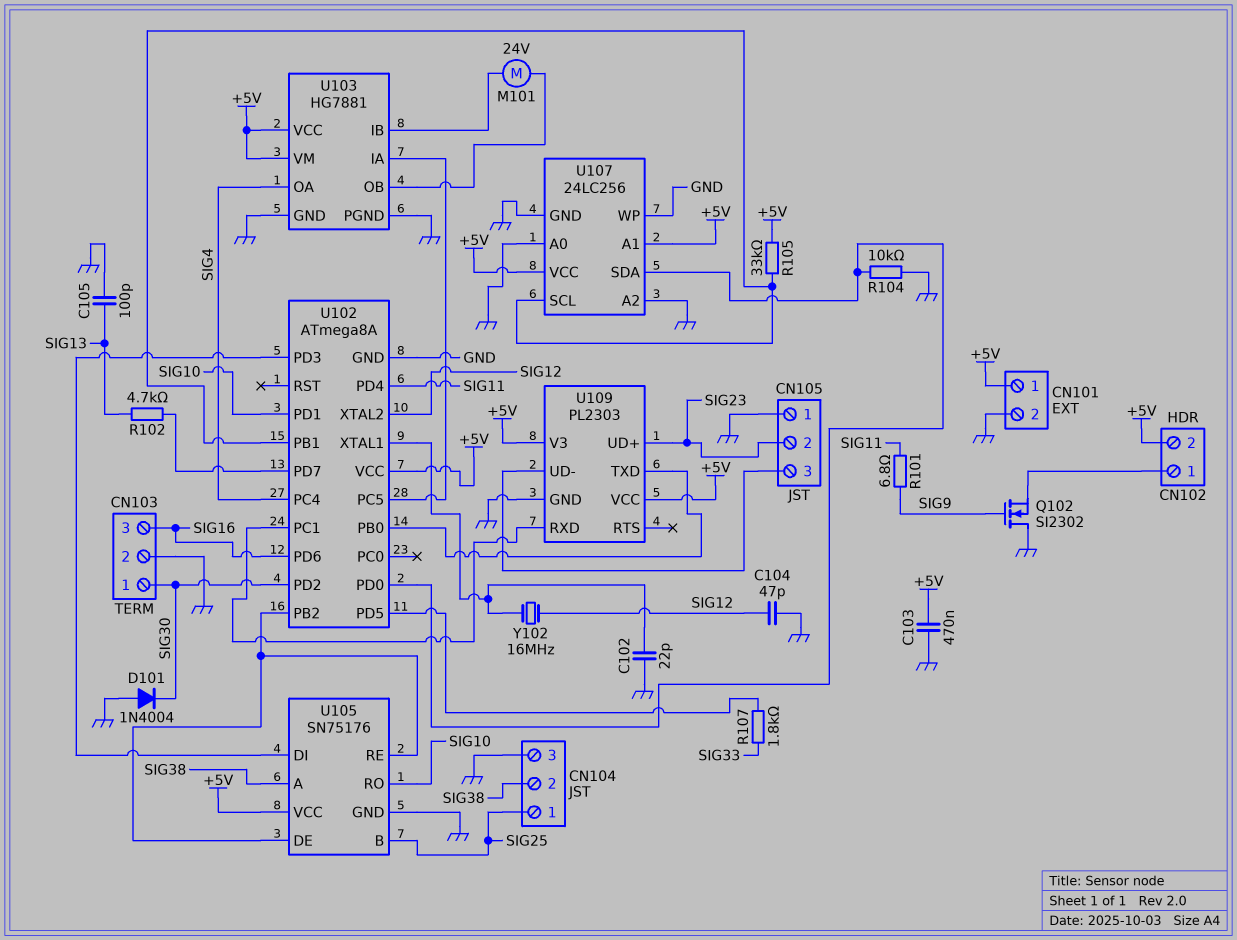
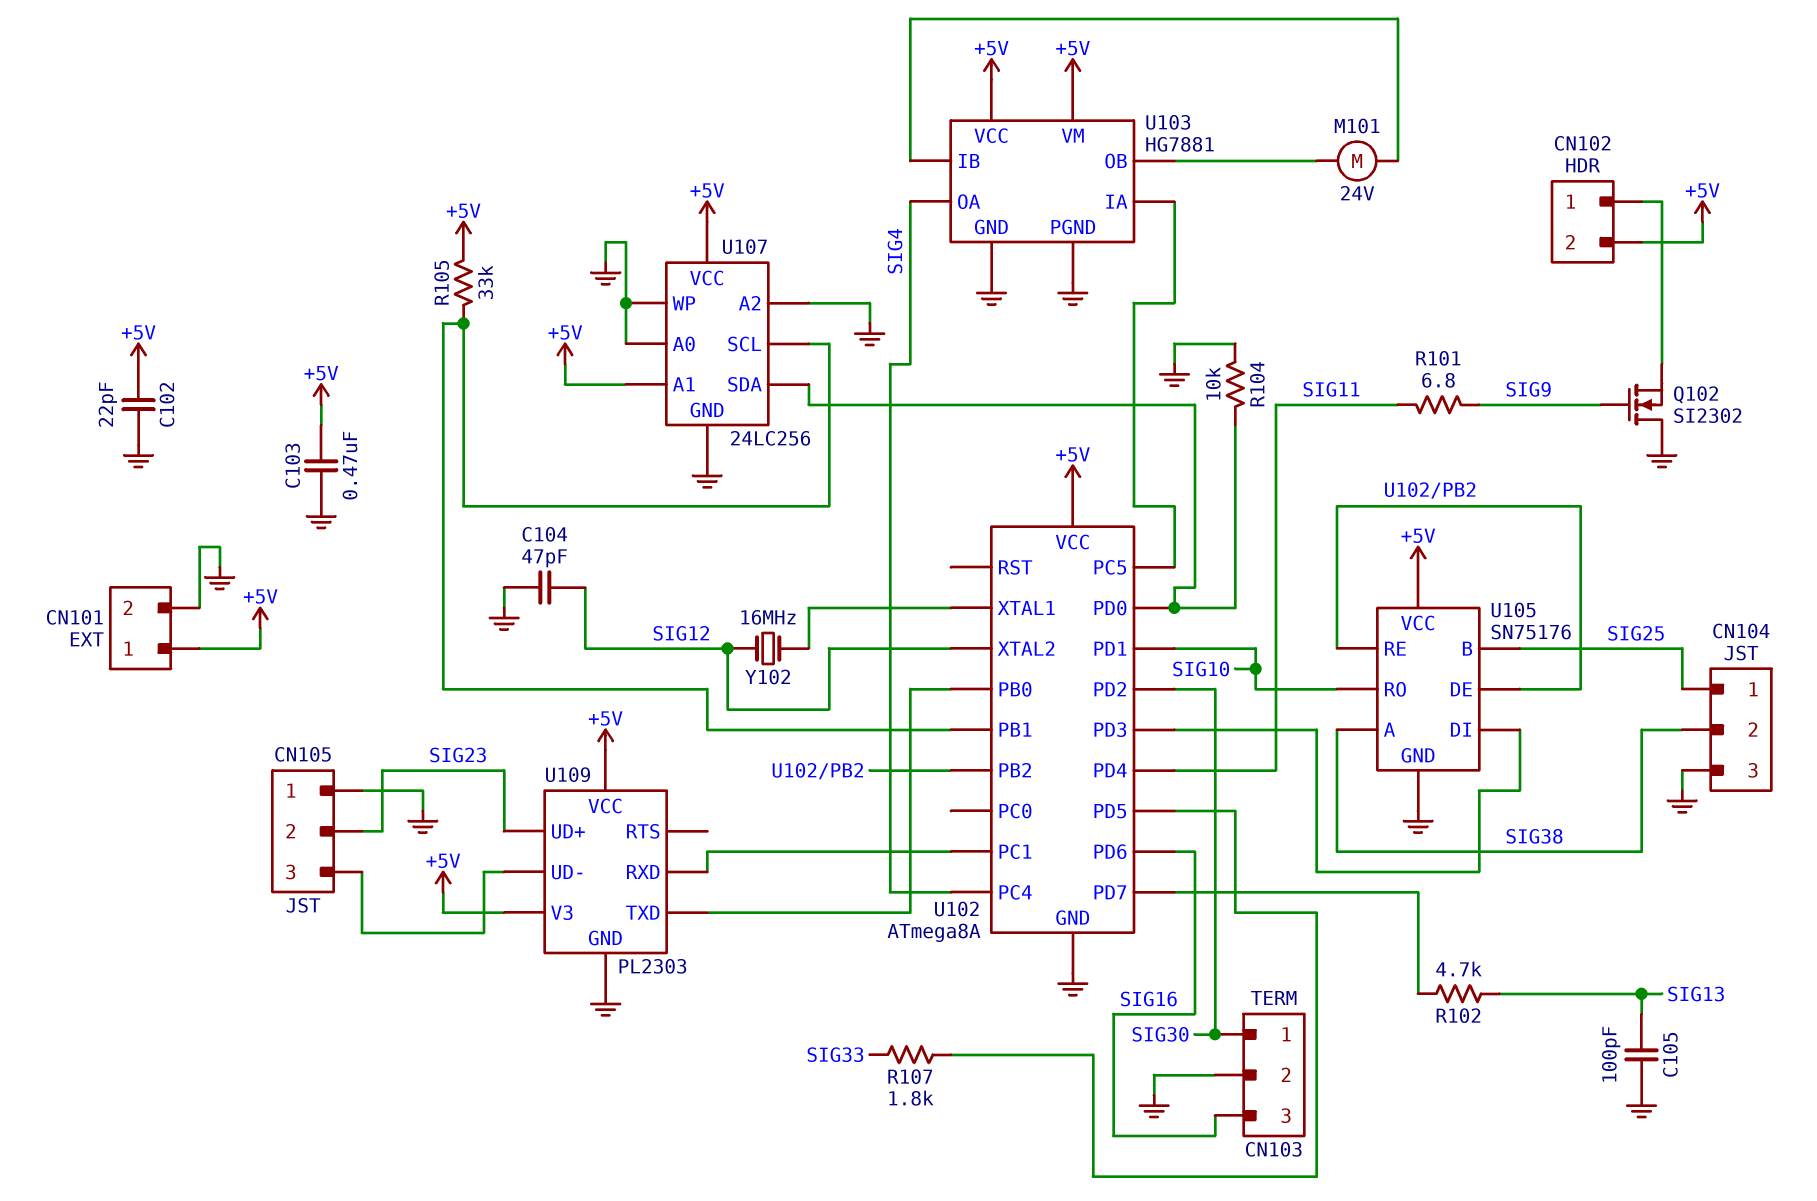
C102: 22pF (GND, U102/XTAL1) -> 22pF (+5V, GND)
D101: diode 1N4004 (A GND, K SIG30) -> none

